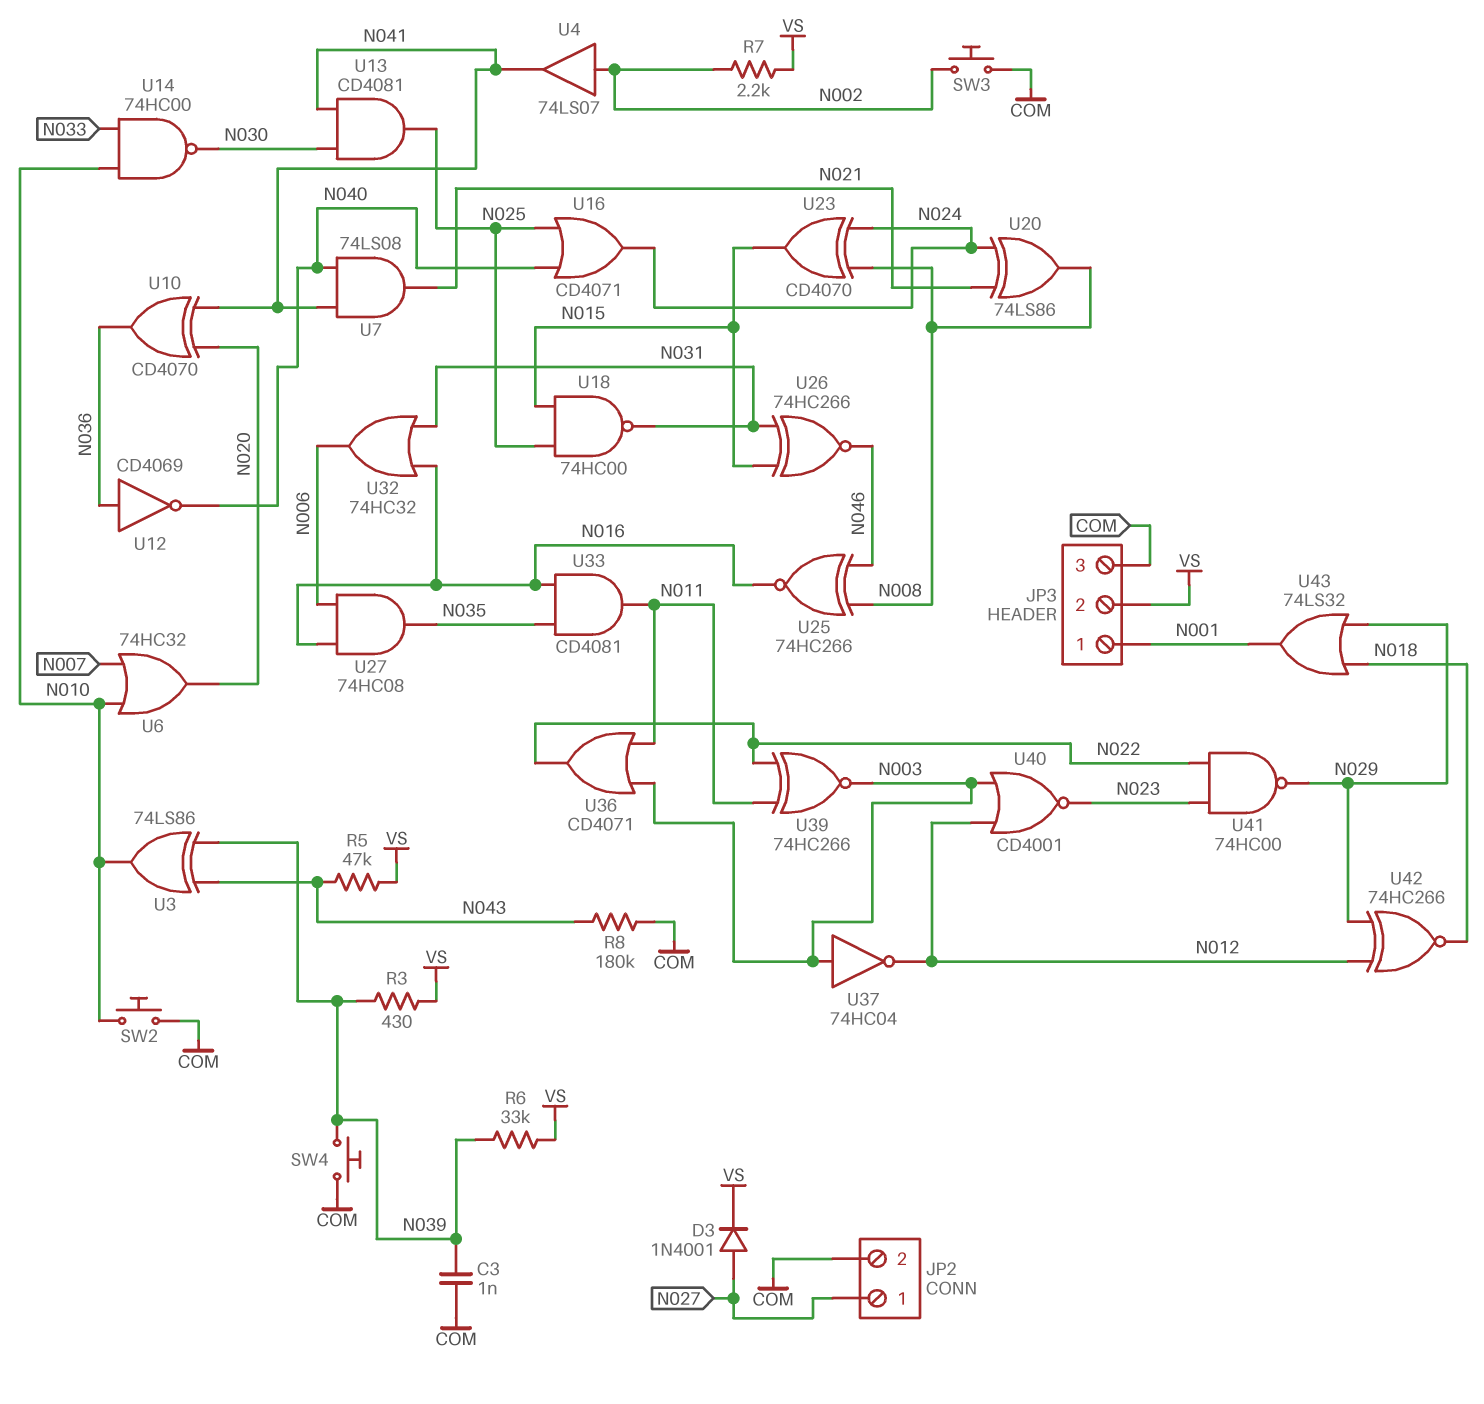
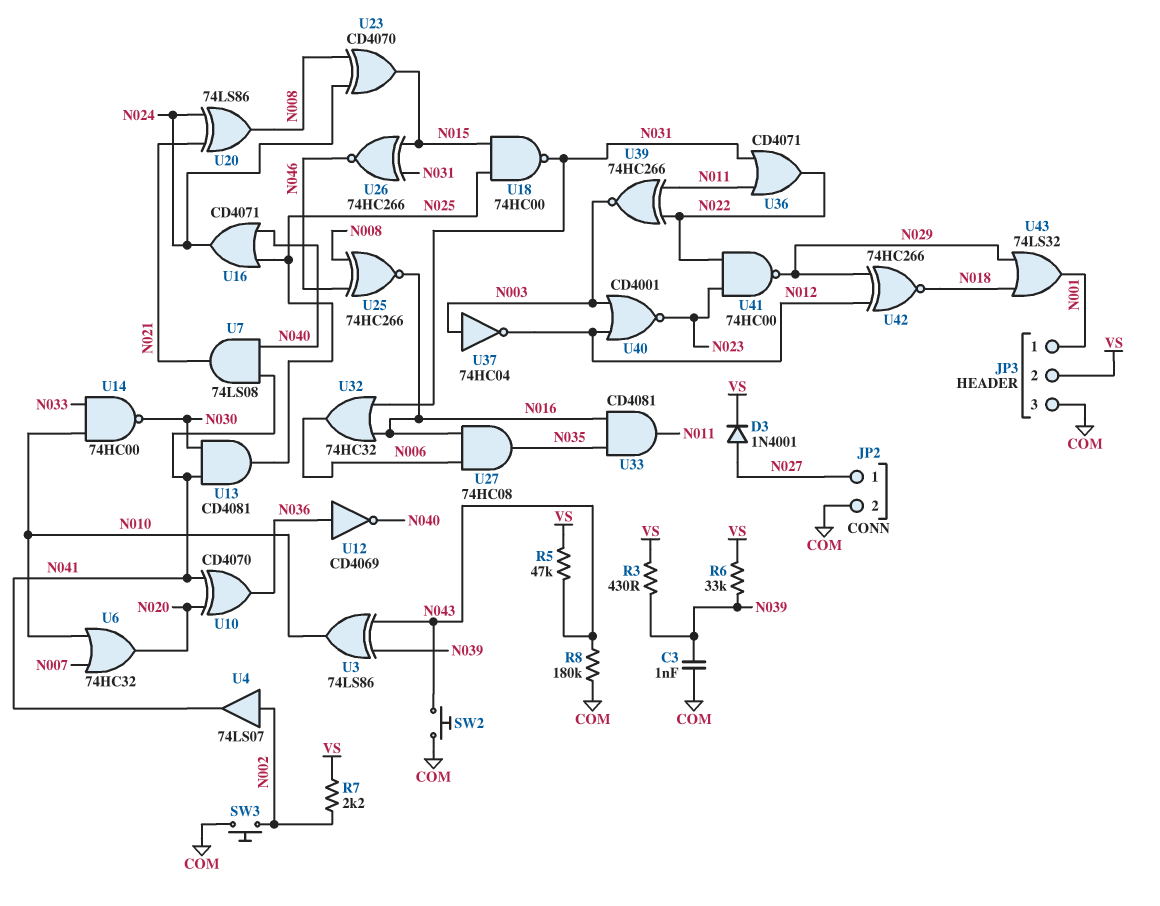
SW2: button (COM, N010) -> button (COM, N043)
SW4: button (COM, N039) -> none
U36: OR CD4071 (in N003, in N011, out N022) -> OR CD4071 (in N011, in N031, out N022)

